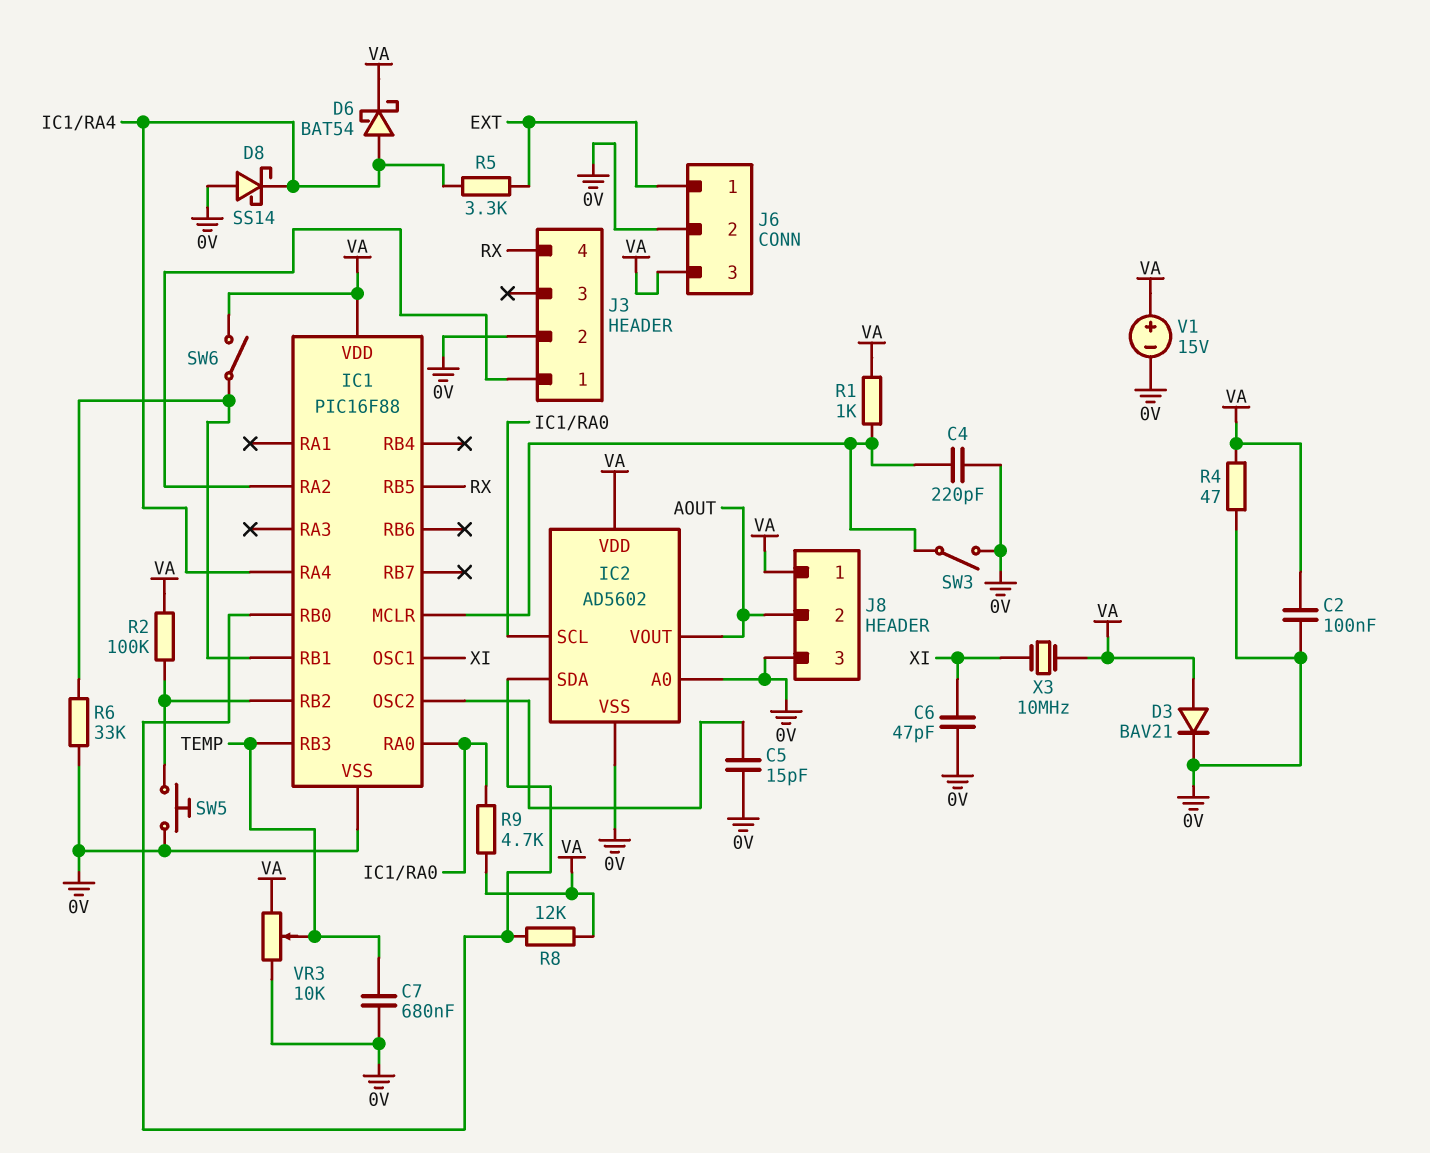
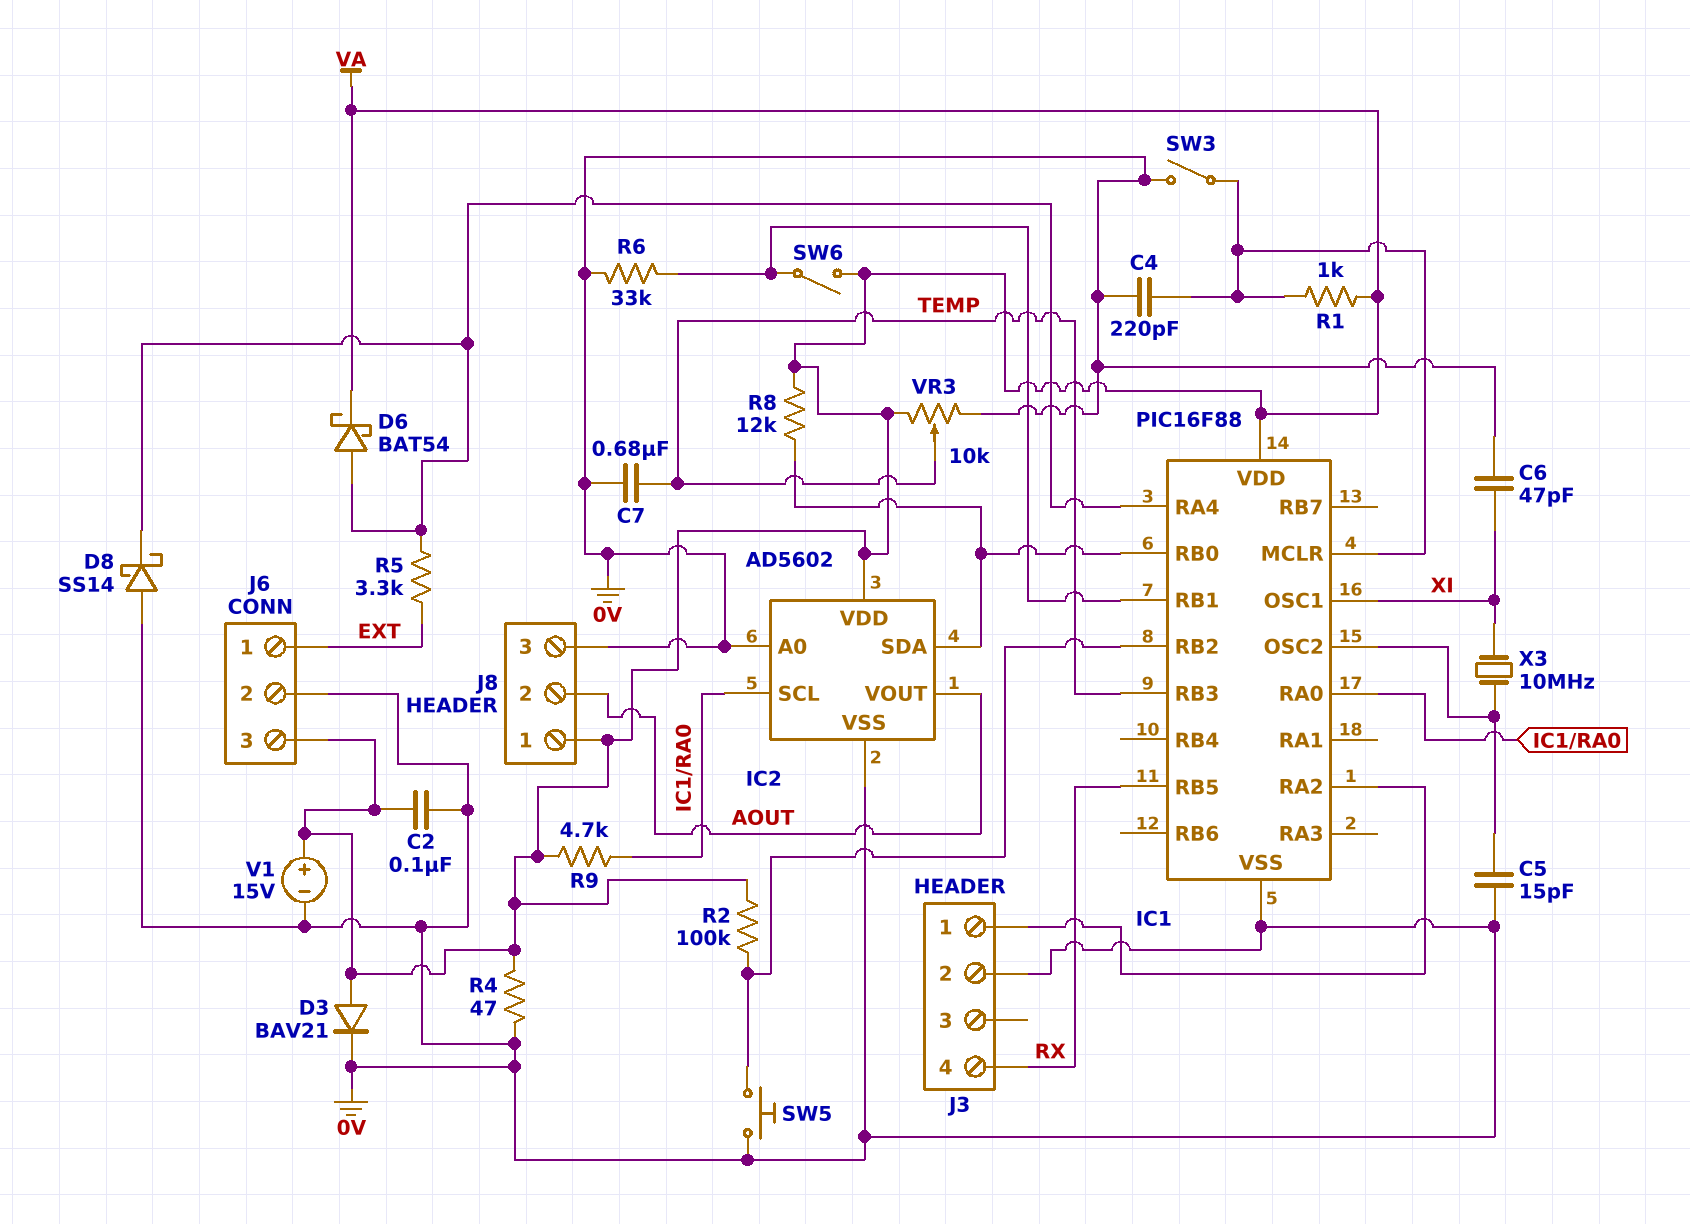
X3: 10MHz (VA, XI) -> 10MHz (IC1/OSC2, XI)

